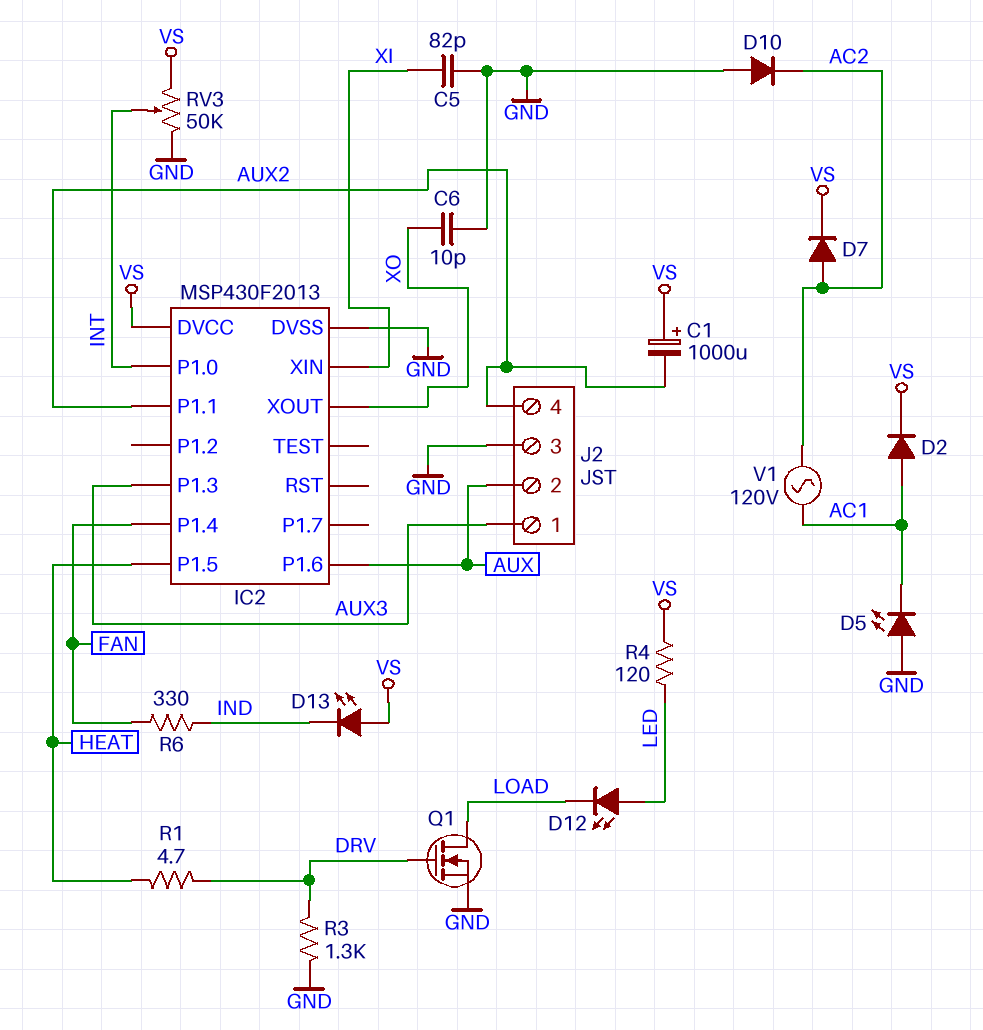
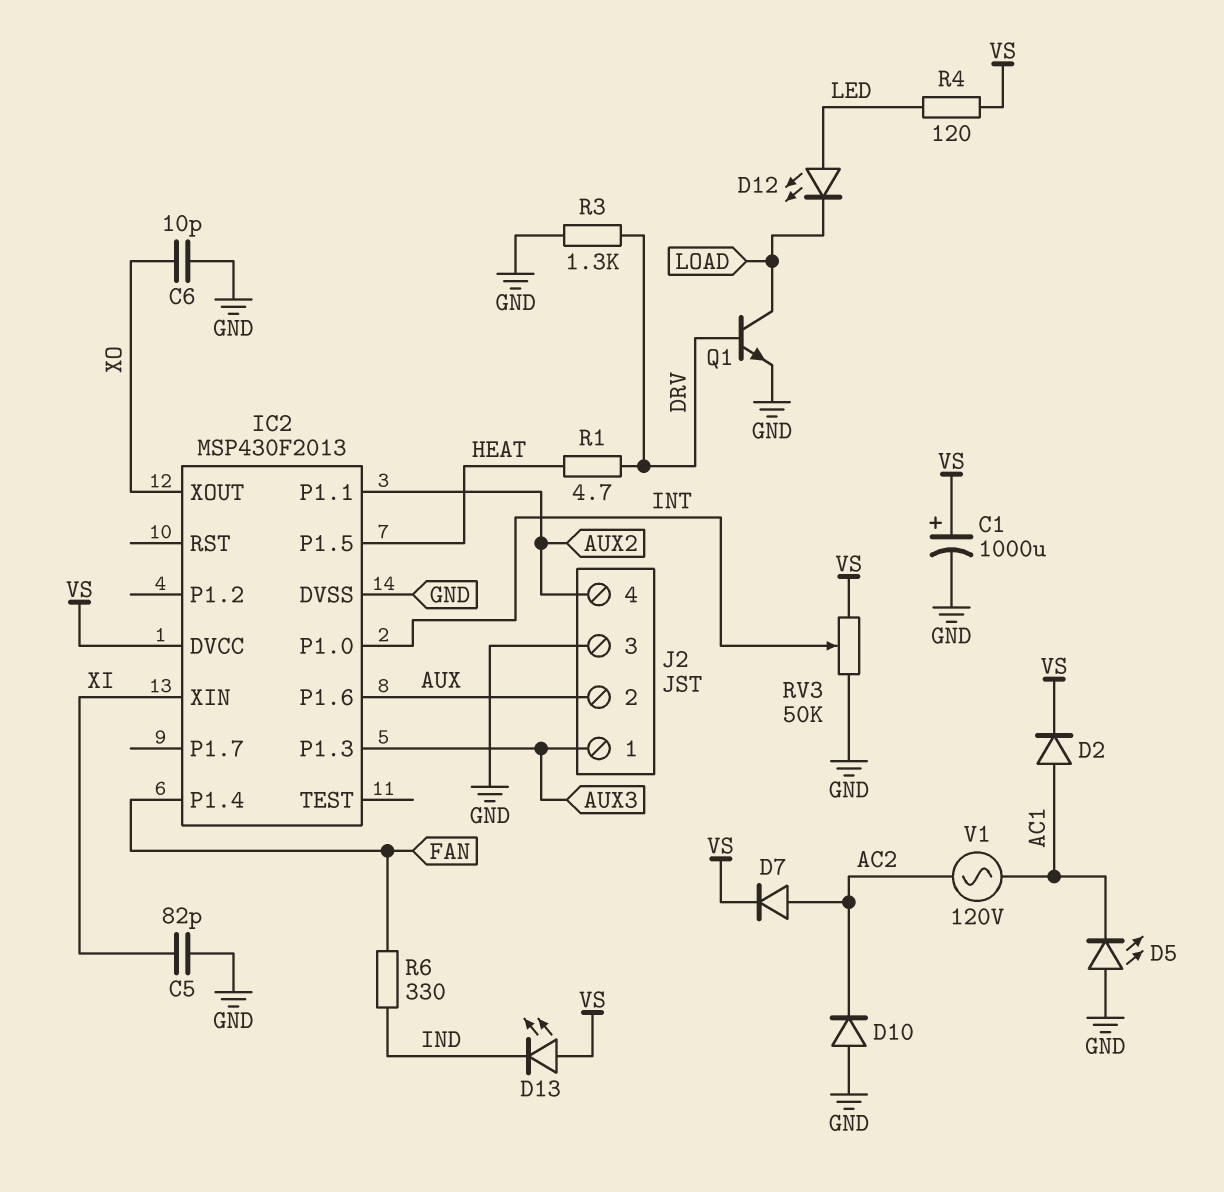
C1: 1000uF (plus VS, minus AUX2) -> 1000uF (plus VS, minus GND)
Q1: NMOS (G DRV, D LOAD, S GND) -> NPN (B DRV, C LOAD, E GND)

